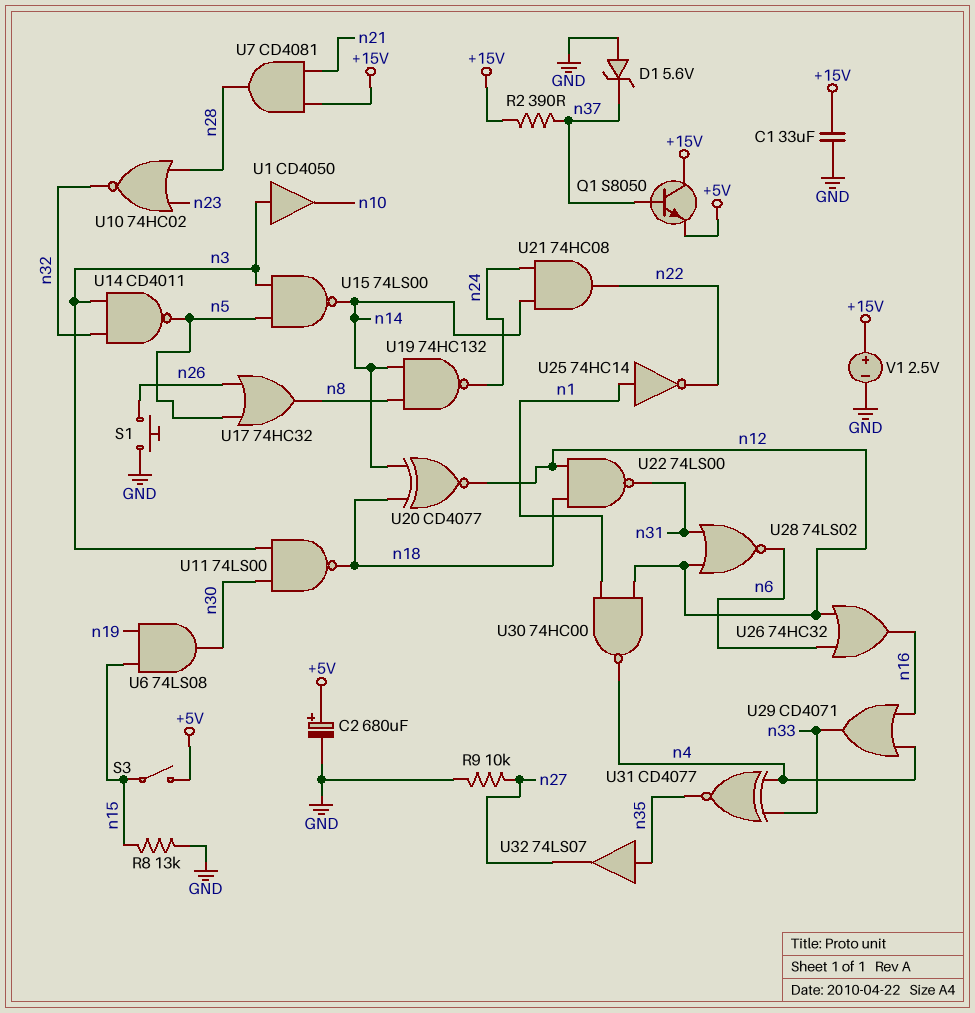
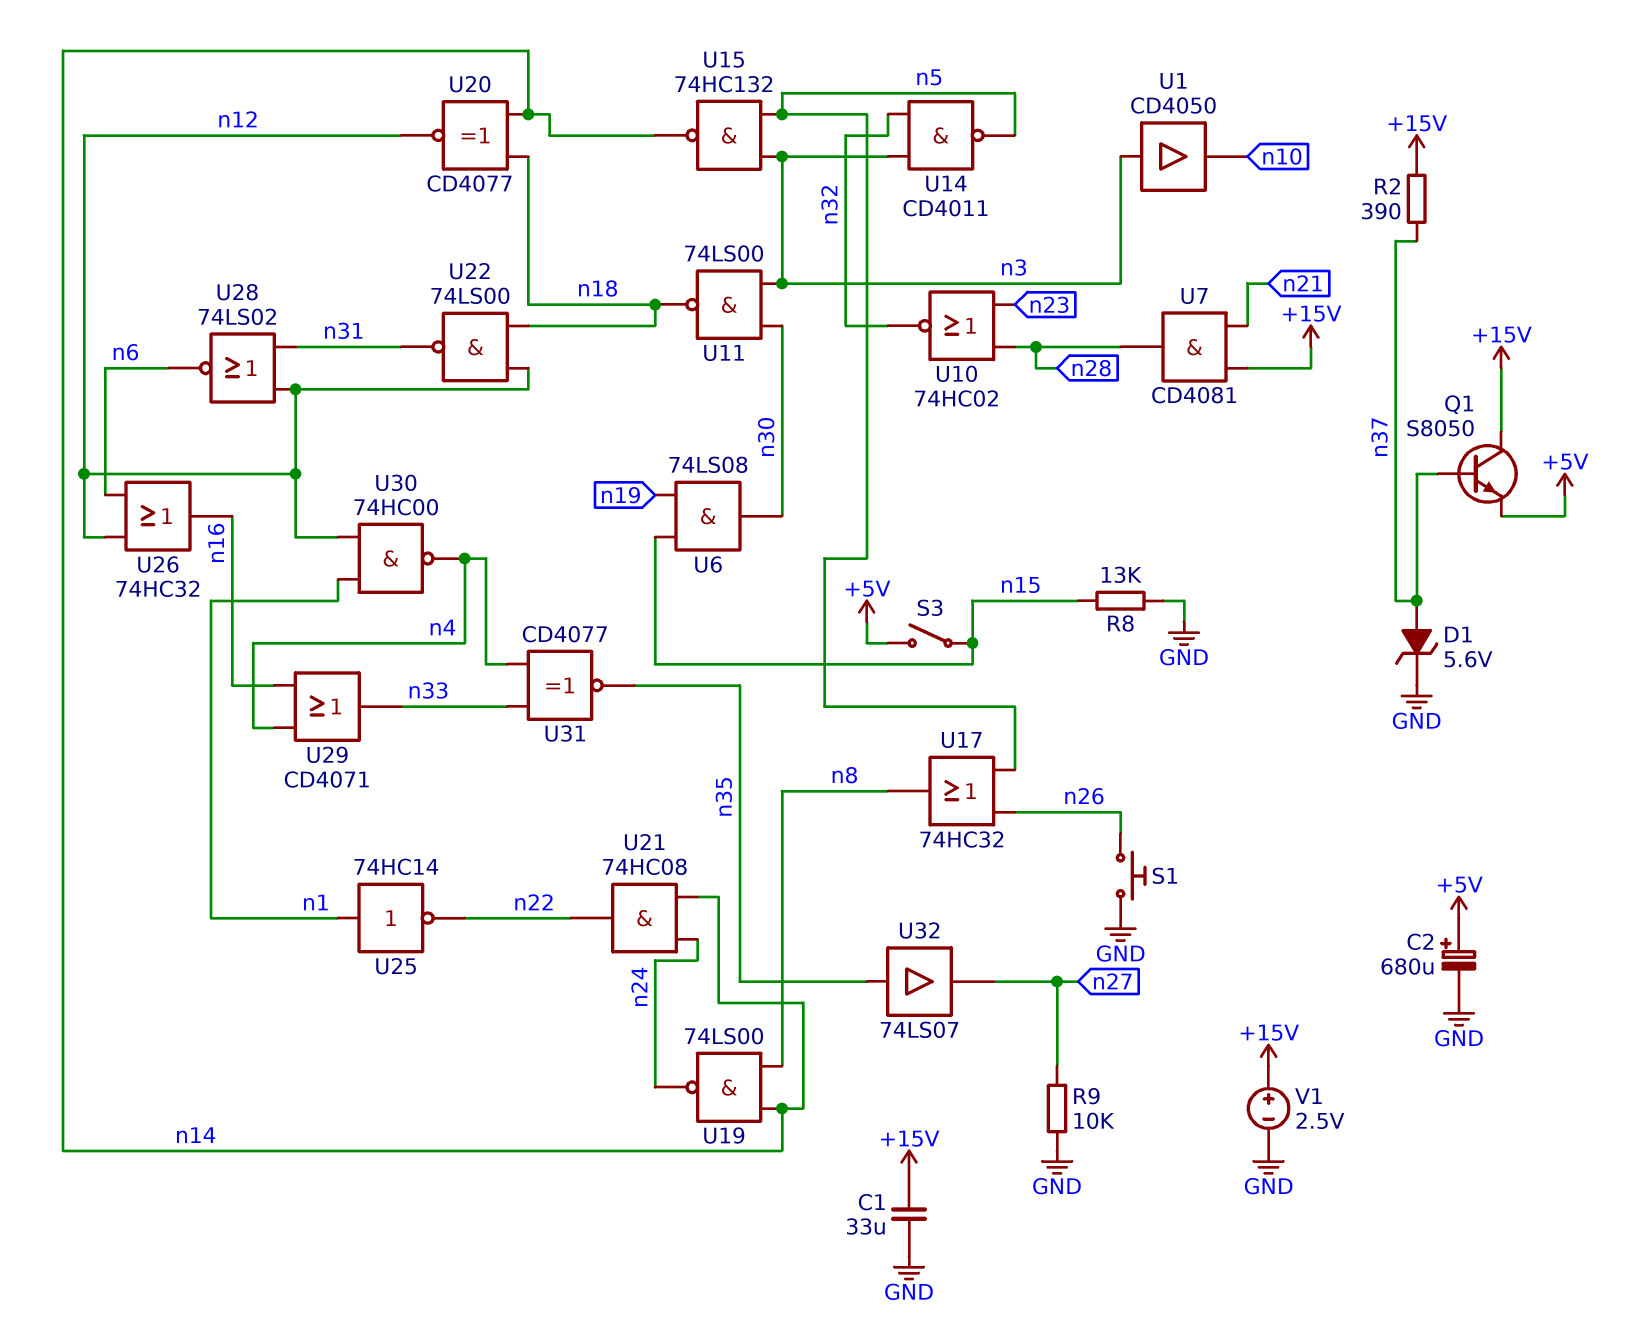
D1: zener 5.6V (A GND, K n37) -> zener 5.6V (A n37, K GND)
U15: NAND 74LS00 (in n3, in n5, out n14) -> NAND 74HC132 (in n3, in n5, out n14)
U19: NAND 74HC132 (in n8, in n14, out n24) -> NAND 74LS00 (in n8, in n14, out n24)

